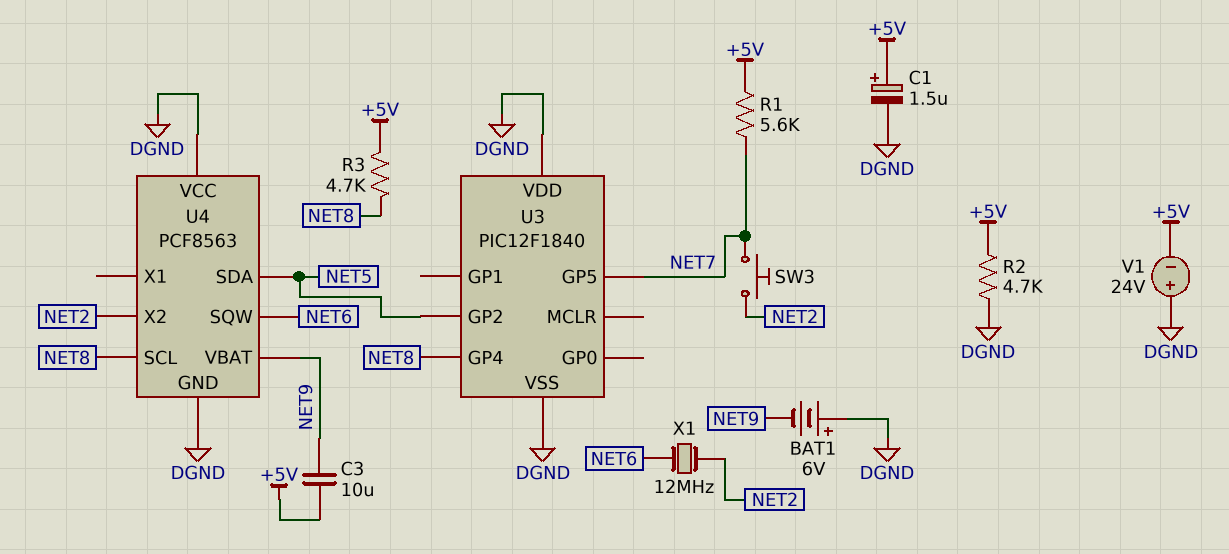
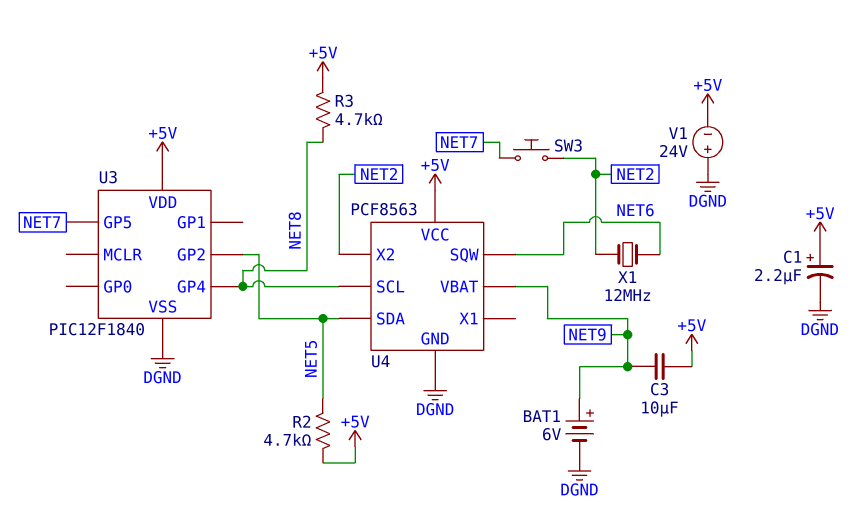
BAT1: 6V (plus DGND, minus NET9) -> 6V (plus NET9, minus DGND)
C1: 1.5uF (plus +5V, minus DGND) -> 2.2uF (plus +5V, minus DGND)
R1: 5.6k (+5V, NET7) -> none
R2: 4.7k (+5V, DGND) -> 4.7k (+5V, NET5)
U3 pin VDD: DGND -> +5V
U4 pin VCC: DGND -> +5V

